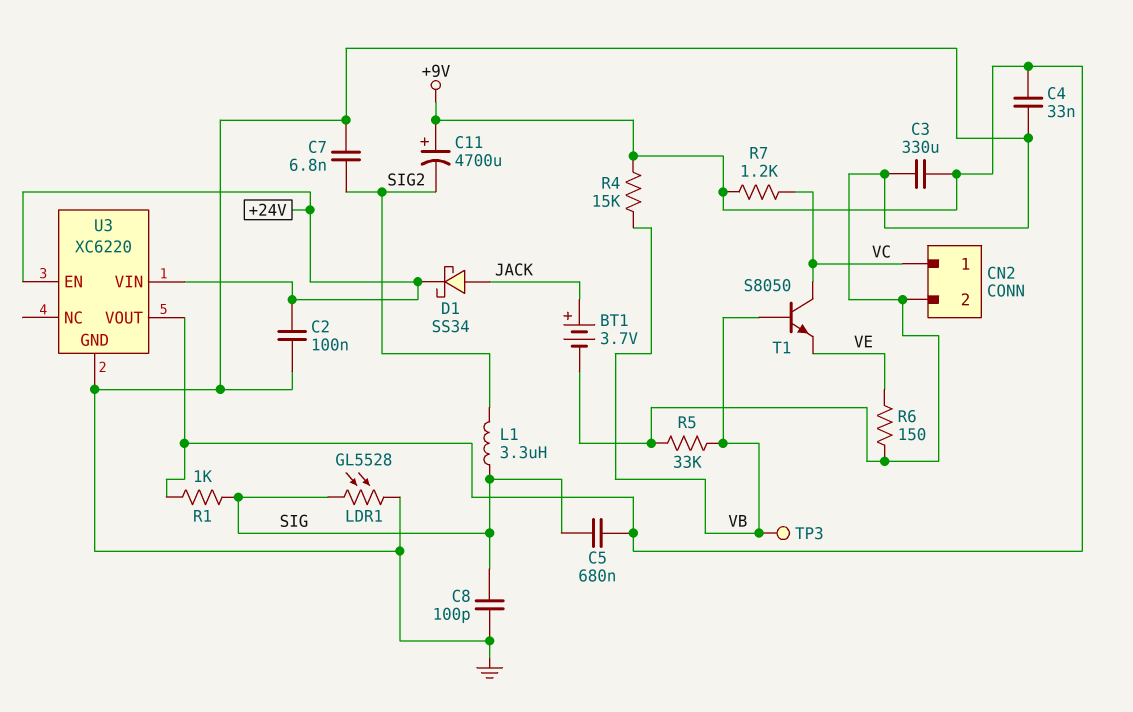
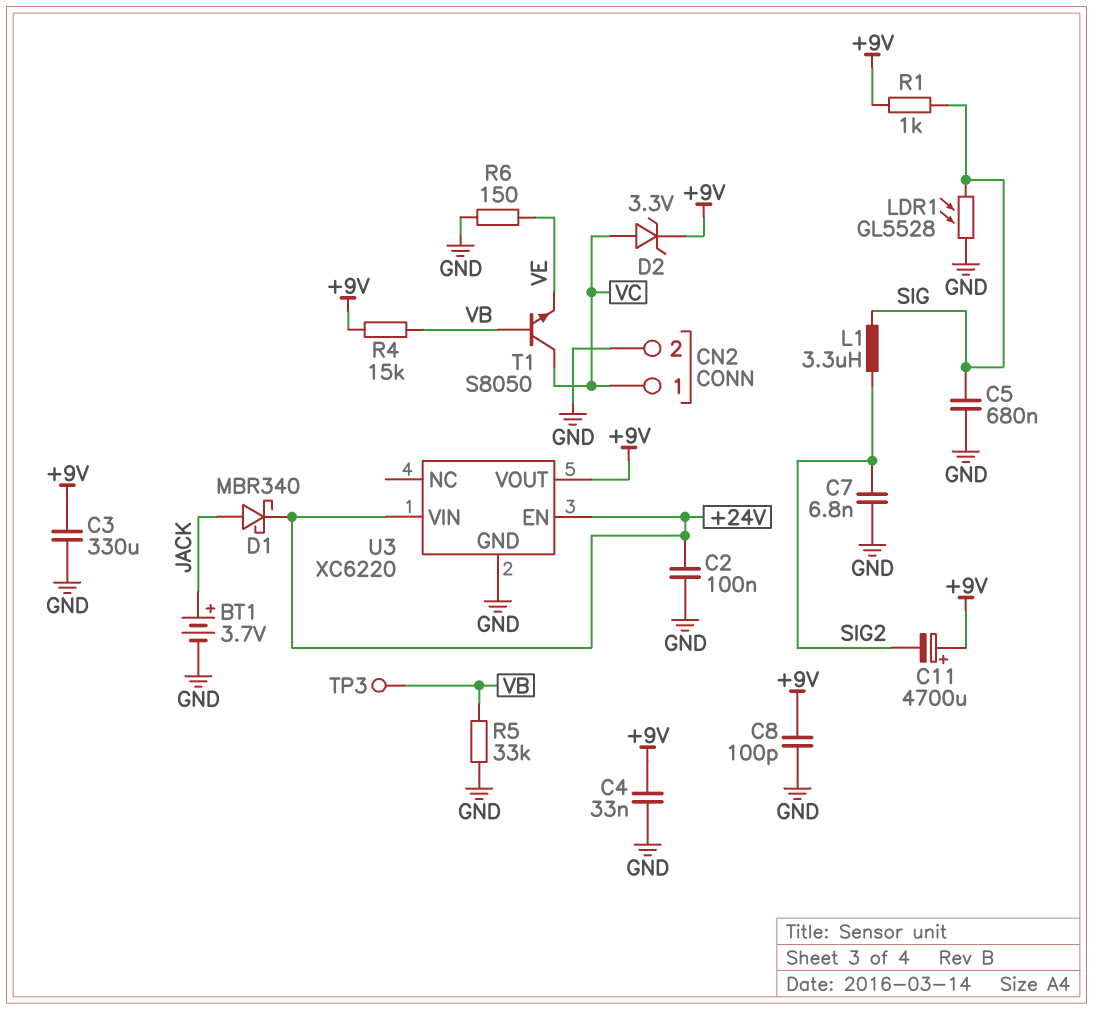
C5: 680nF (+9V, SIG) -> 680nF (GND, SIG)
C8: 100pF (GND, SIG) -> 100pF (+9V, GND)
D1: schottky SS34 (A JACK, K +24V) -> schottky MBR340 (A JACK, K +24V)
D2: none -> zener 3.3V (A VC, K +9V)
R7: 1.2k (+9V, VC) -> none

